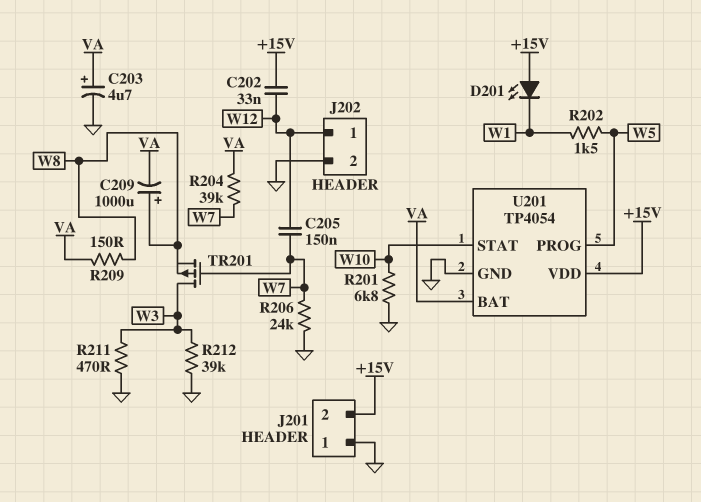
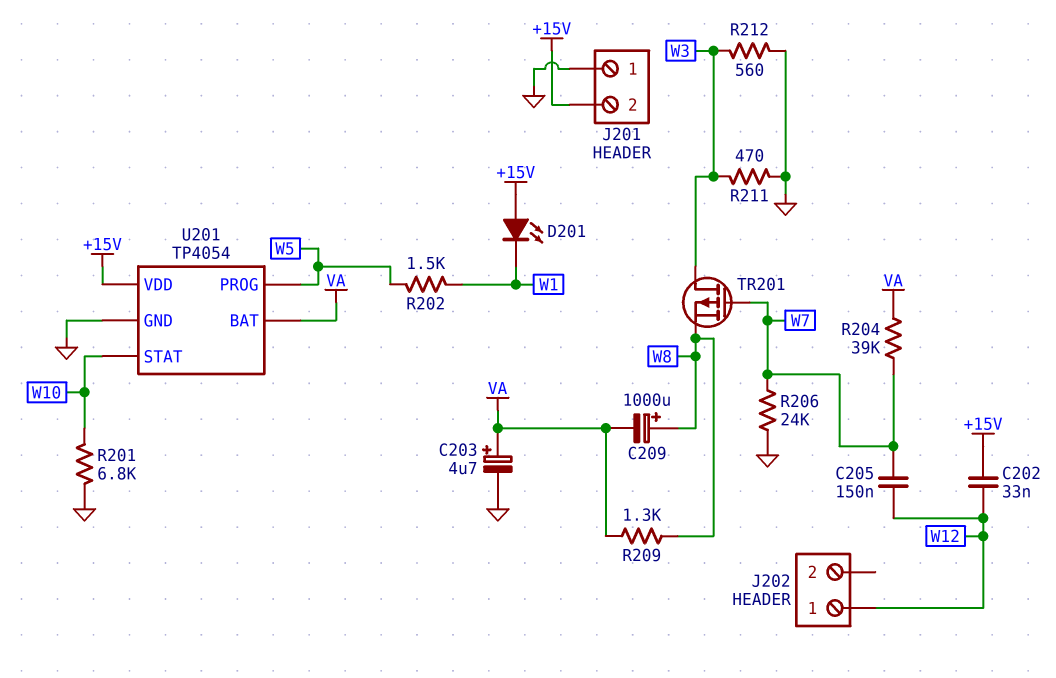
J202 pin 2: GND -> none
R209: 150 (VA, W8) -> 1.3k (VA, W8)
R212: 39k (GND, W3) -> 560 (GND, W3)

